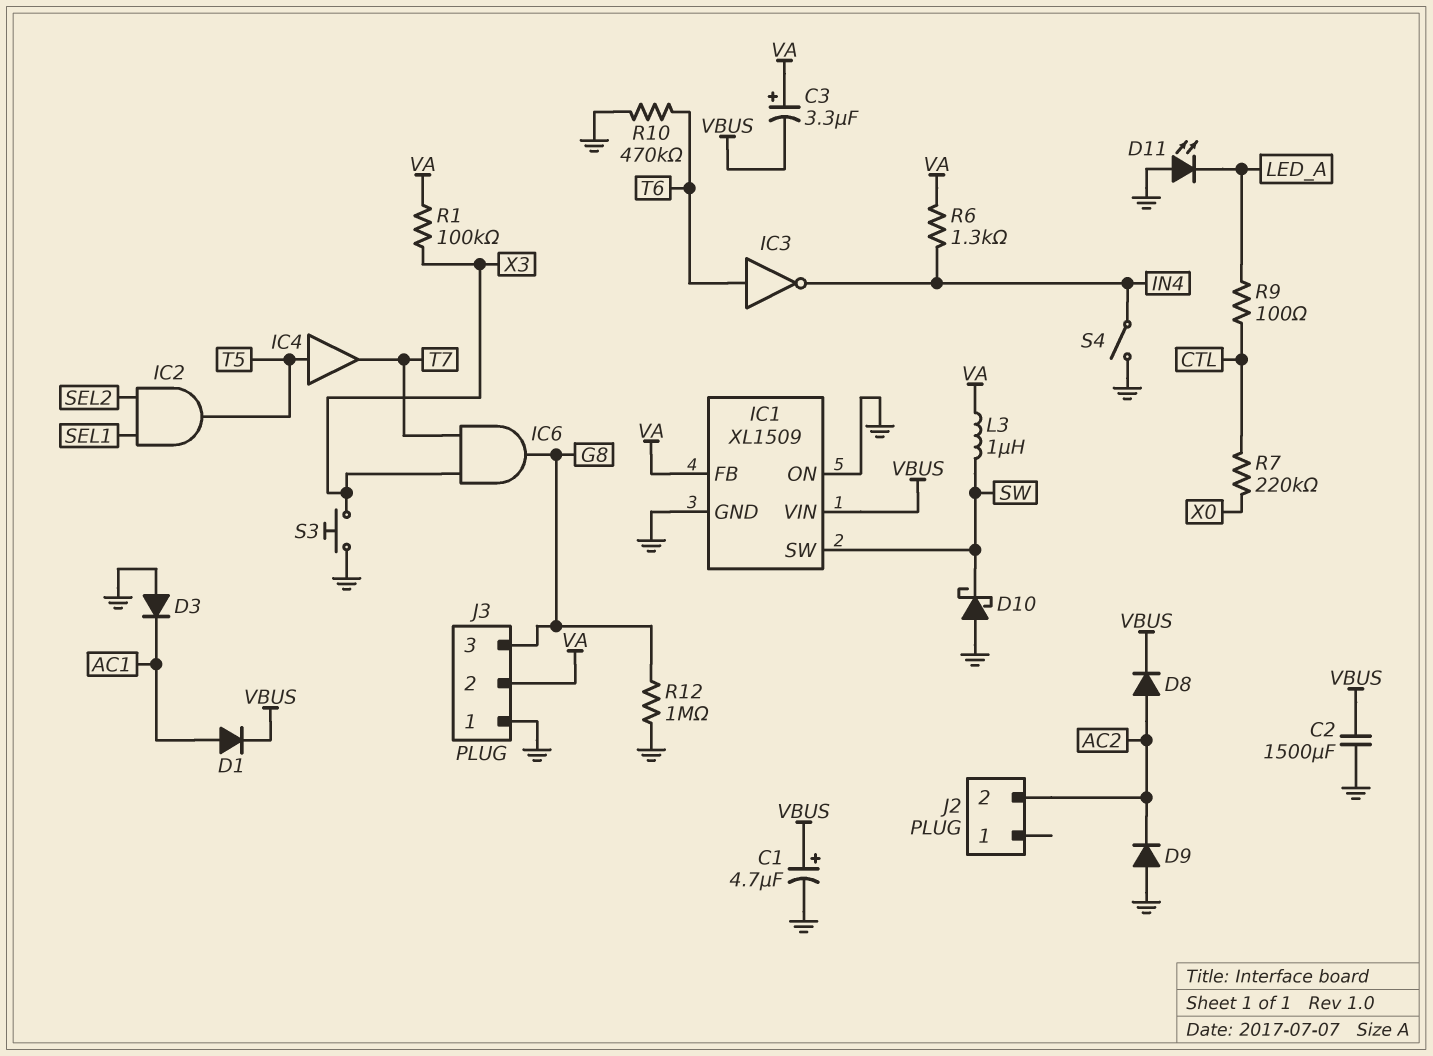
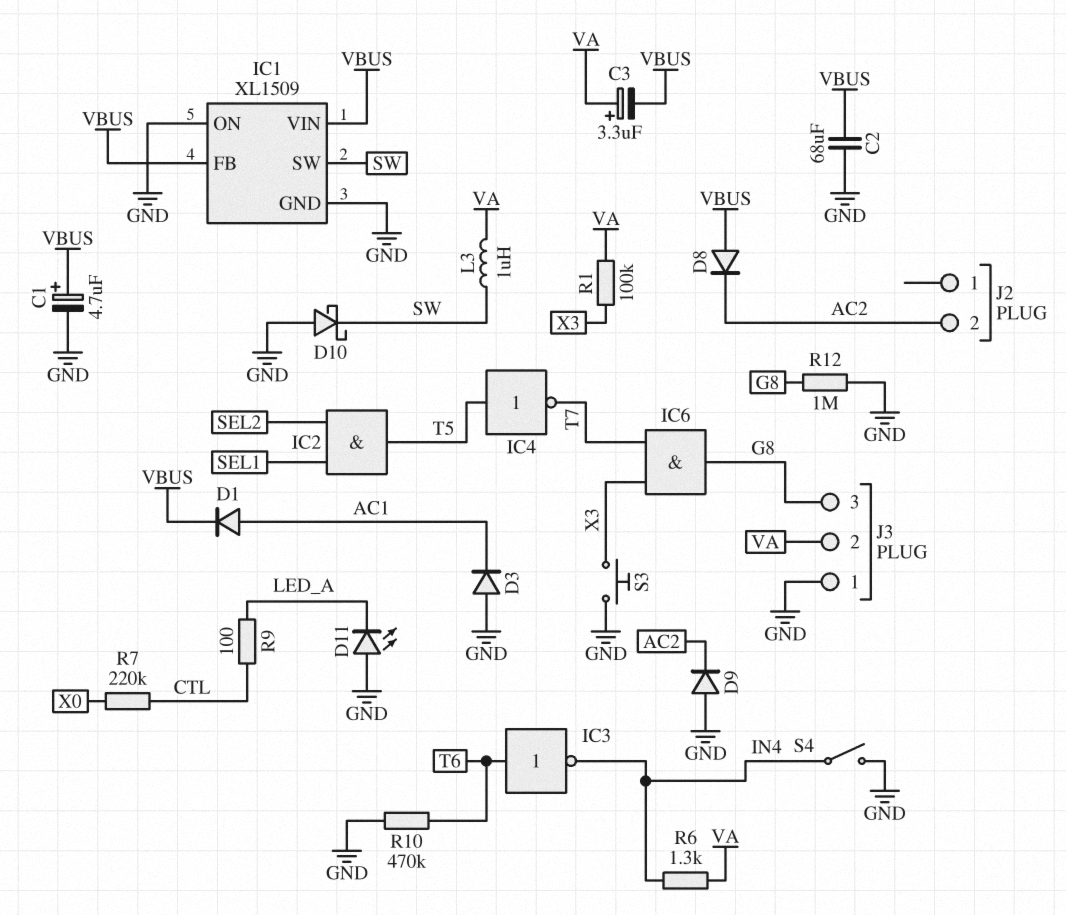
C2: 1500uF (GND, VBUS) -> 68uF (GND, VBUS)
D8: diode (A AC2, K VBUS) -> diode (A VBUS, K AC2)
IC1 pin FB: VA -> VBUS
IC4: buffer (in T5, out T7) -> NOT (in T5, out T7)

